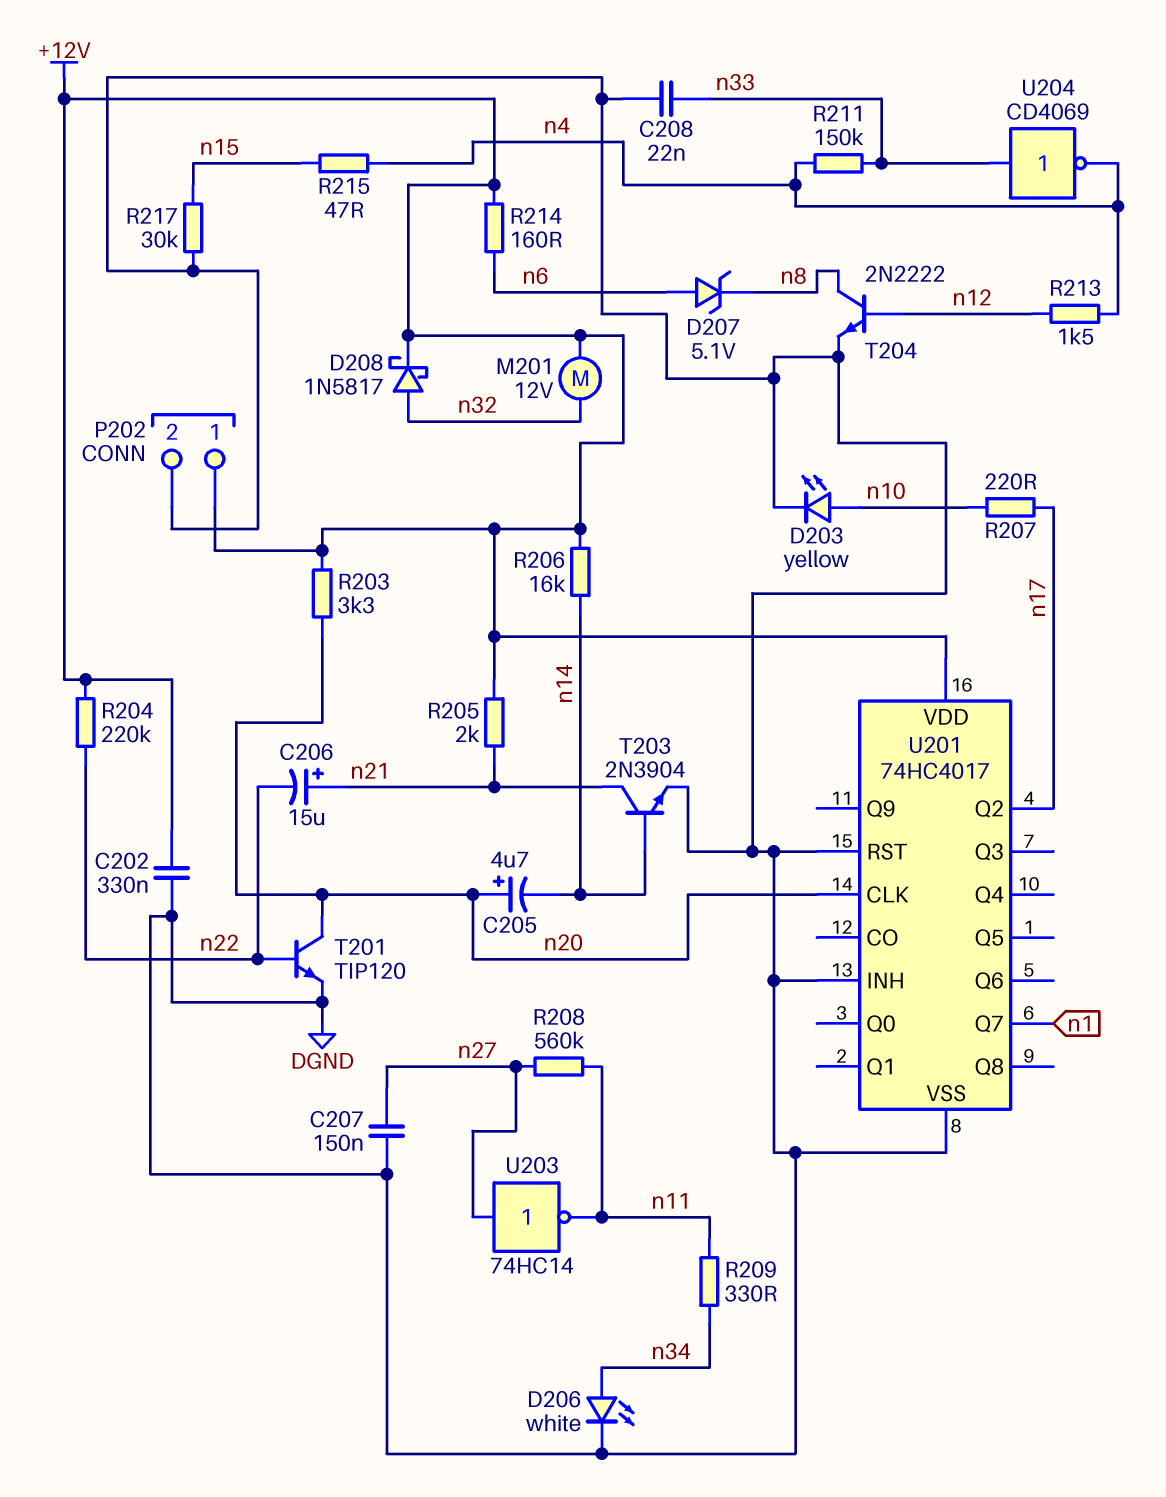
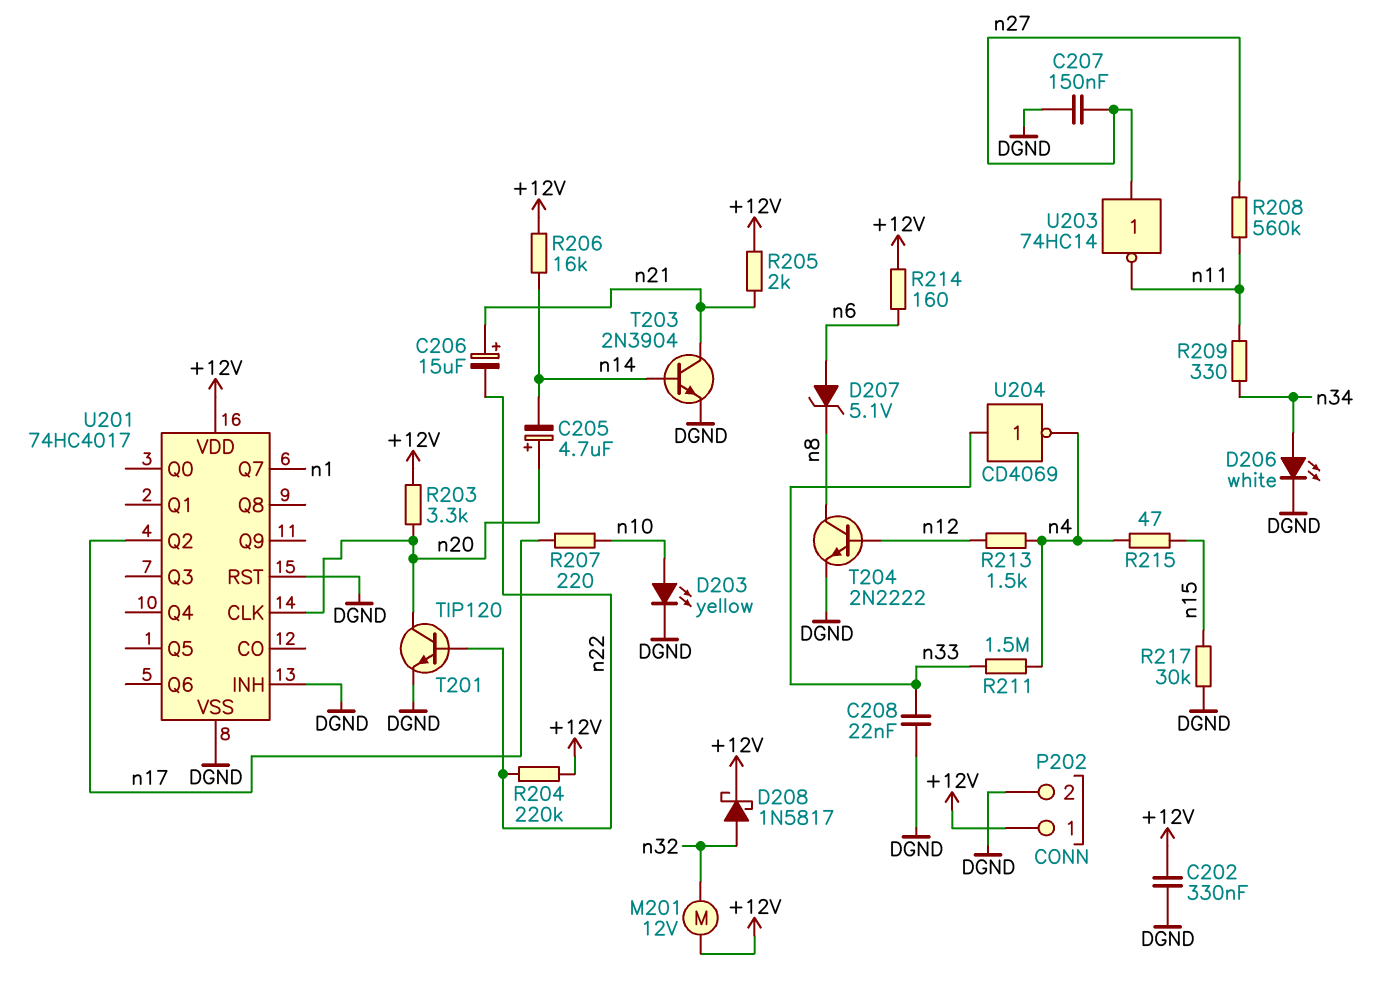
R211: 150k (n4, n33) -> 1.5M (n4, n33)

